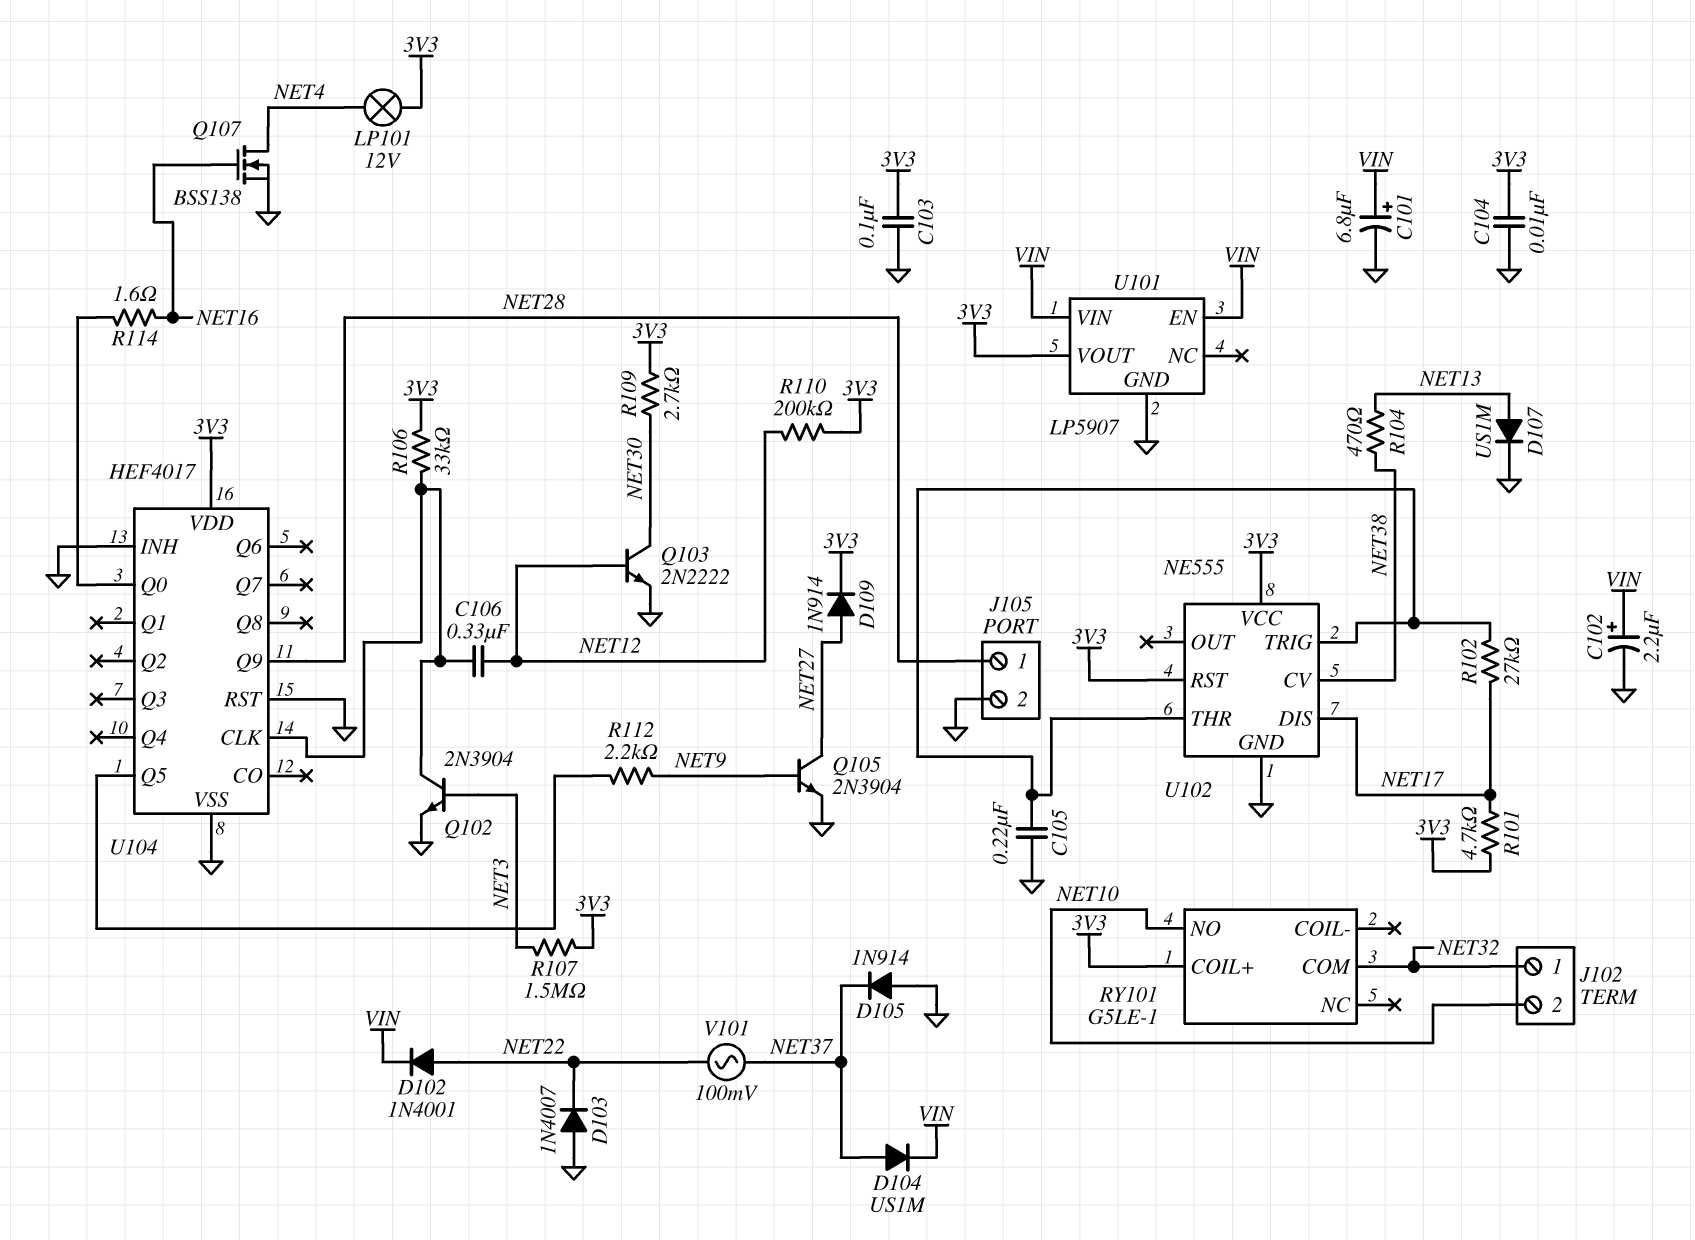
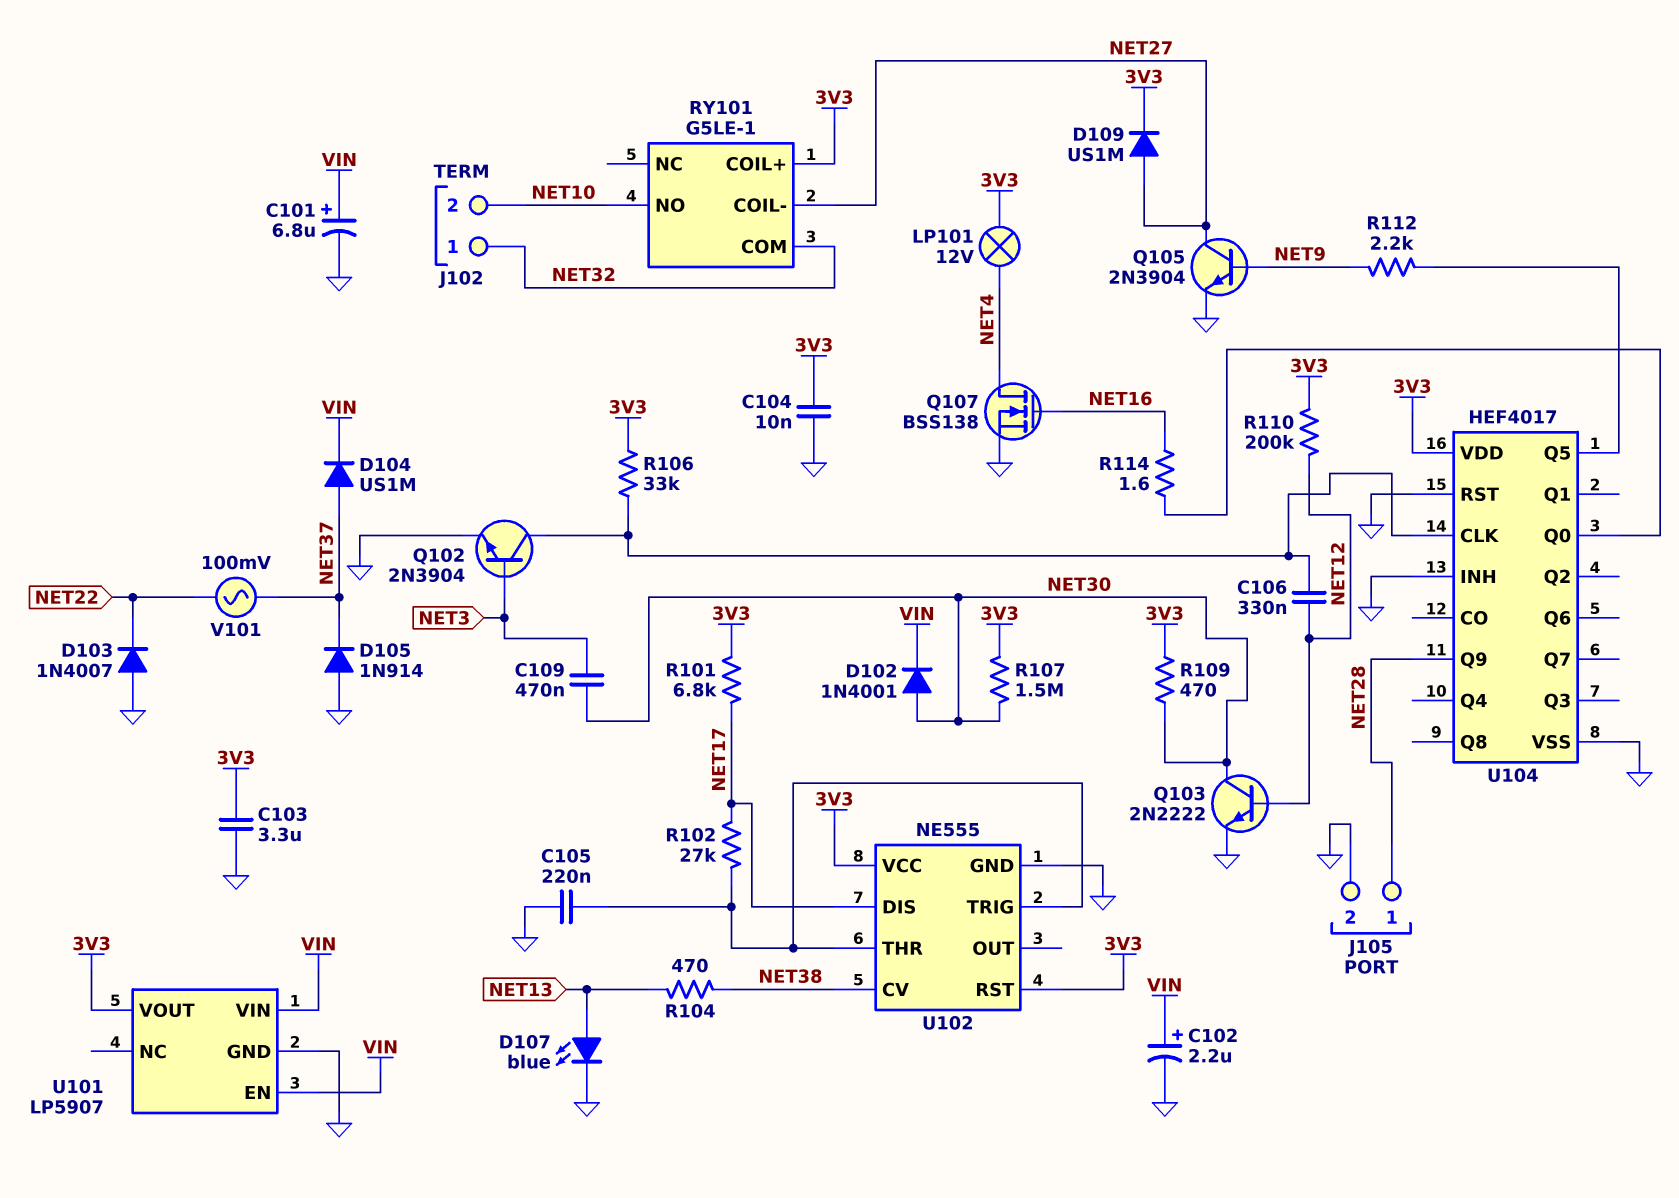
C103: 100nF (3V3, GND) -> 3.3uF (3V3, GND)
C109: none -> 470nF (NET3, NET30)
D102: diode 1N4001 (A NET22, K VIN) -> diode 1N4001 (A NET30, K VIN)
D107: diode US1M (A NET13, K GND) -> LED blue (A NET13, K GND)
D109: diode 1N914 (A NET27, K 3V3) -> diode US1M (A NET27, K 3V3)
R101: 4.7k (3V3, NET17) -> 6.8k (3V3, NET17)
R107: 1.5M (3V3, NET3) -> 1.5M (3V3, NET30)
R109: 2.7k (3V3, NET30) -> 470 (3V3, NET30)
RY101 pin COIL-: none -> NET27

